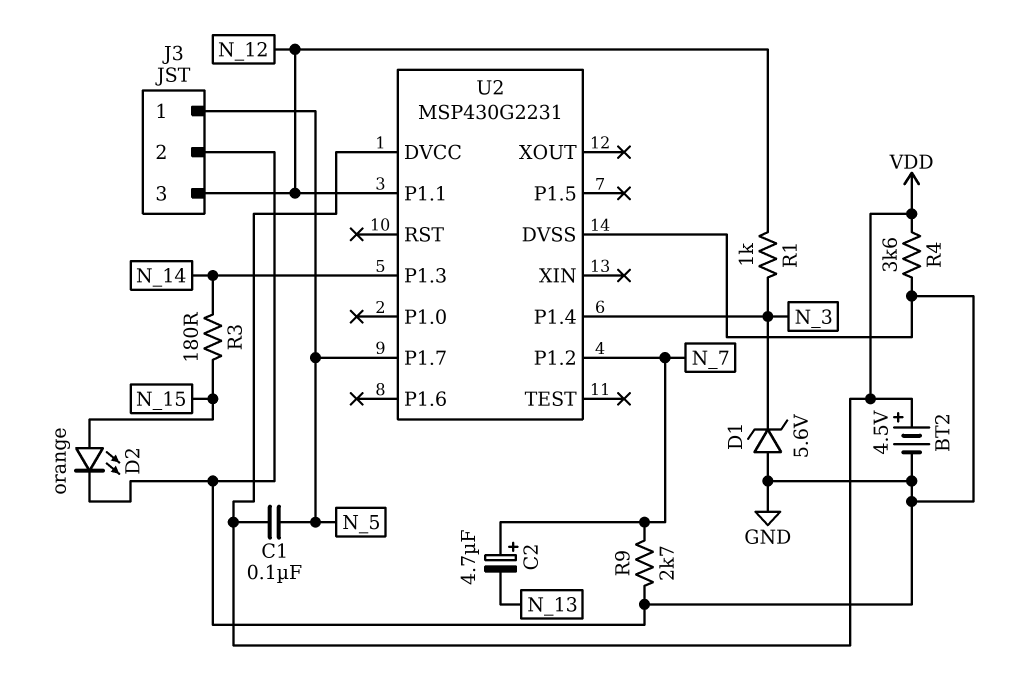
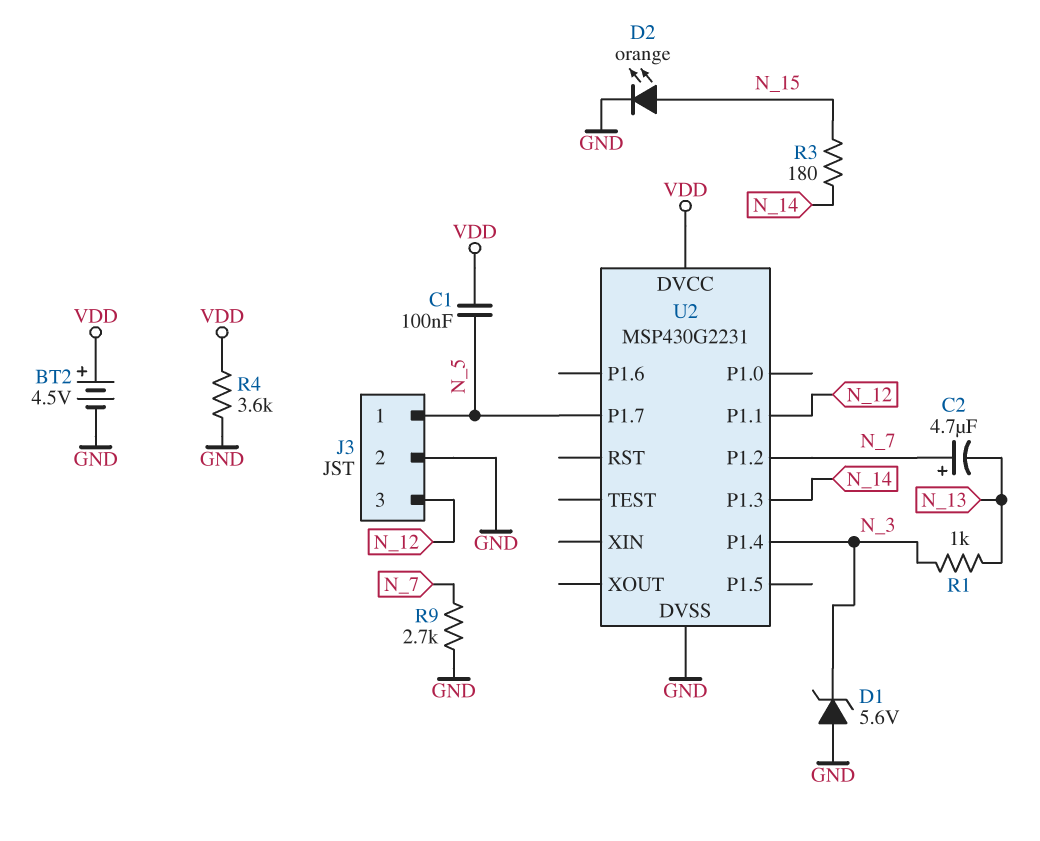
R1: 1k (N_3, N_12) -> 1k (N_3, N_13)

